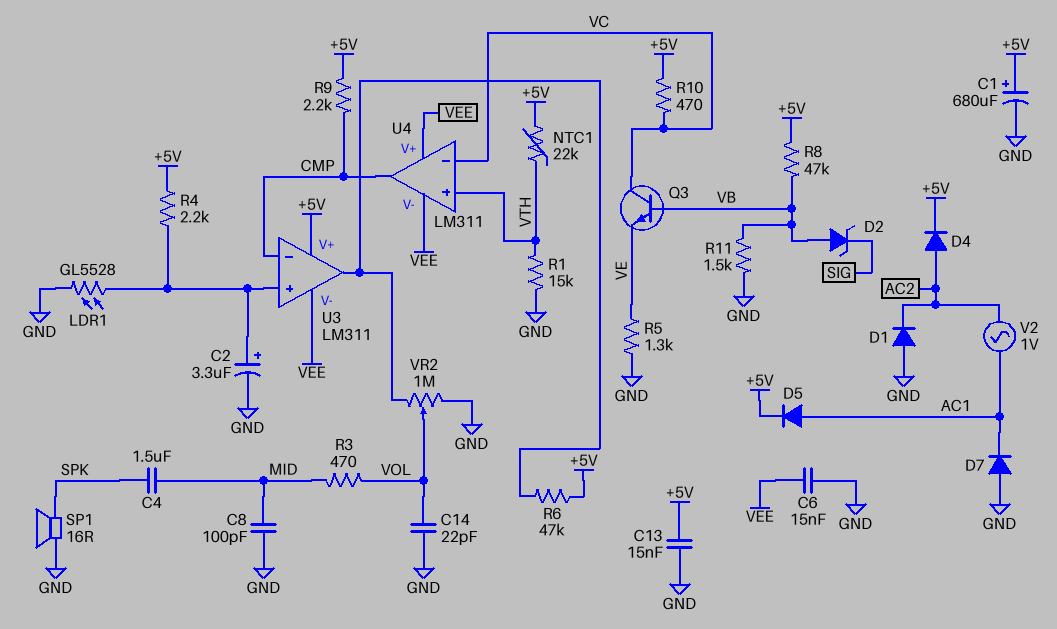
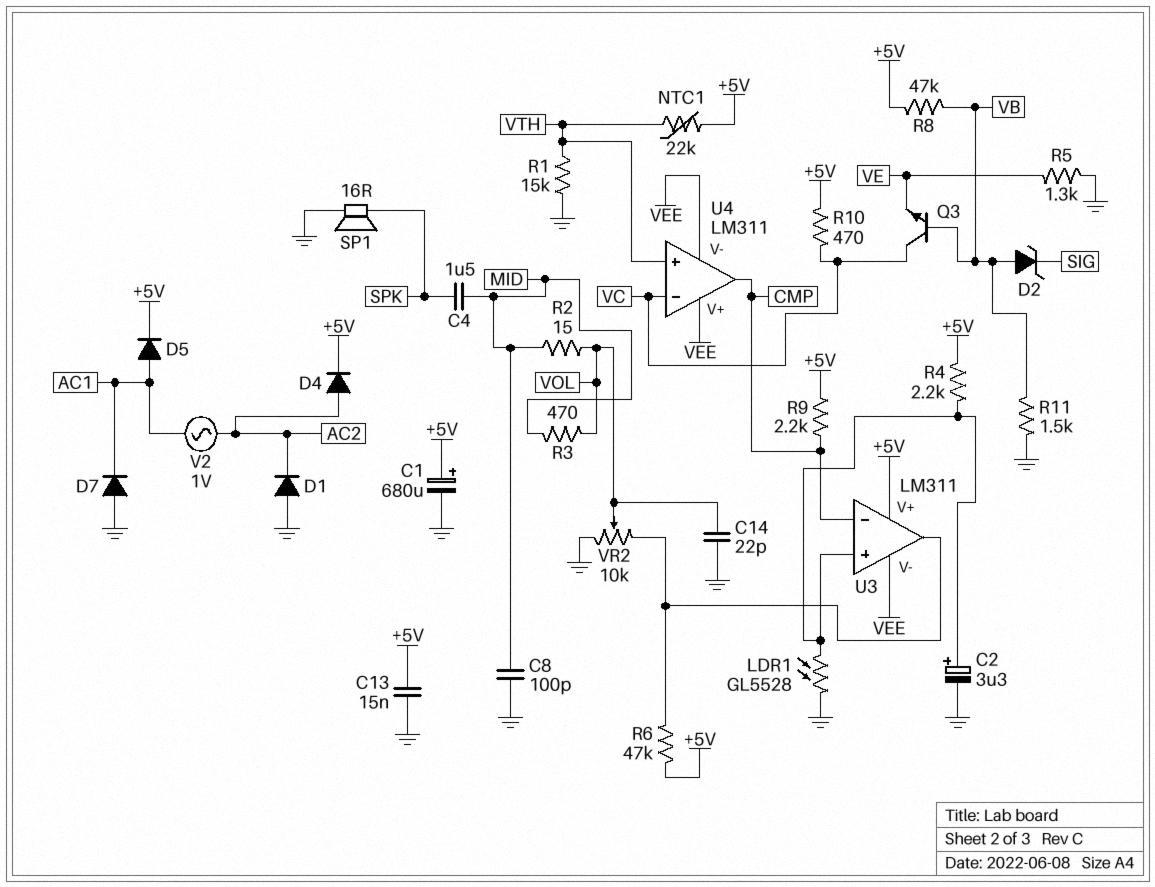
C6: 15nF (GND, VEE) -> none
R2: none -> 15 (MID, VOL)
VR2: 1M (GND, U3/out, wiper VOL) -> 10k (GND, U3/out, wiper VOL)

